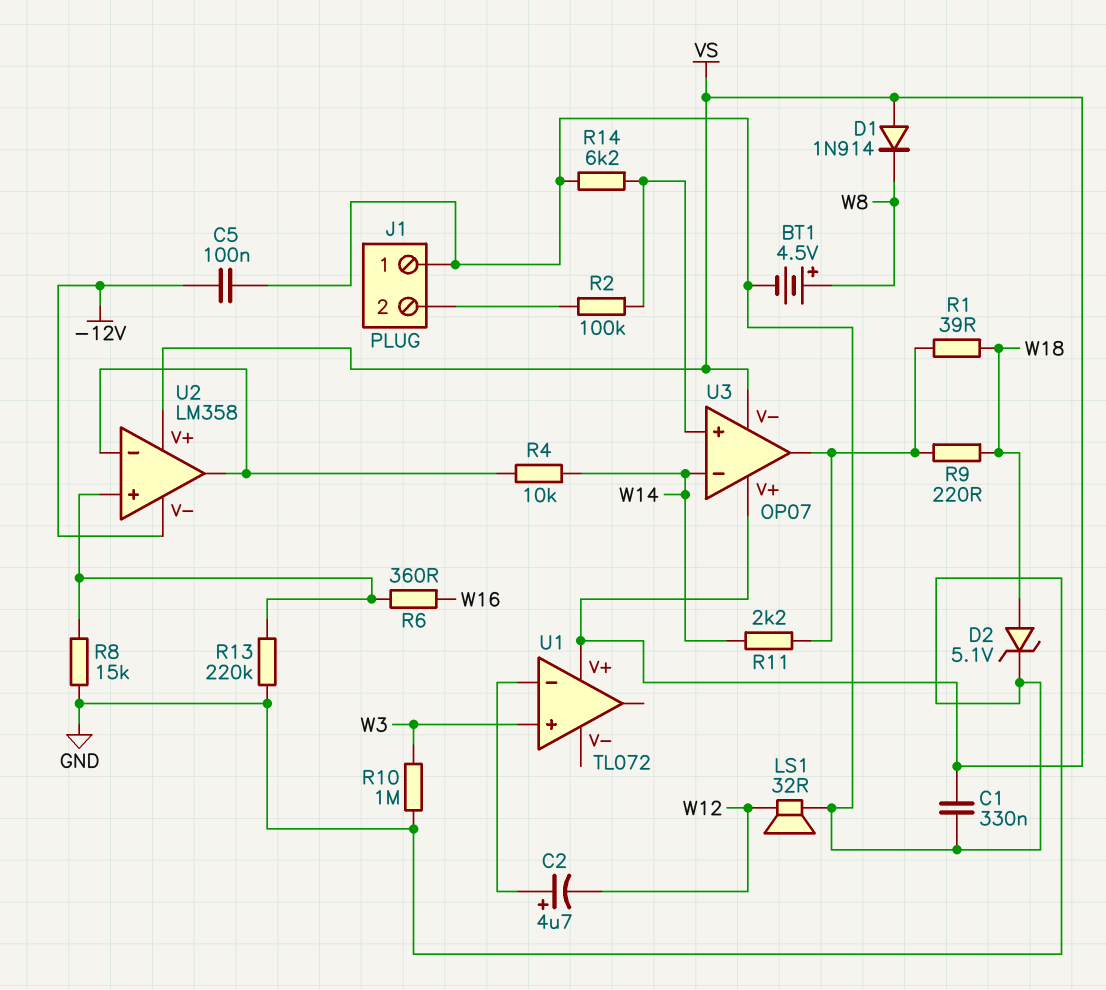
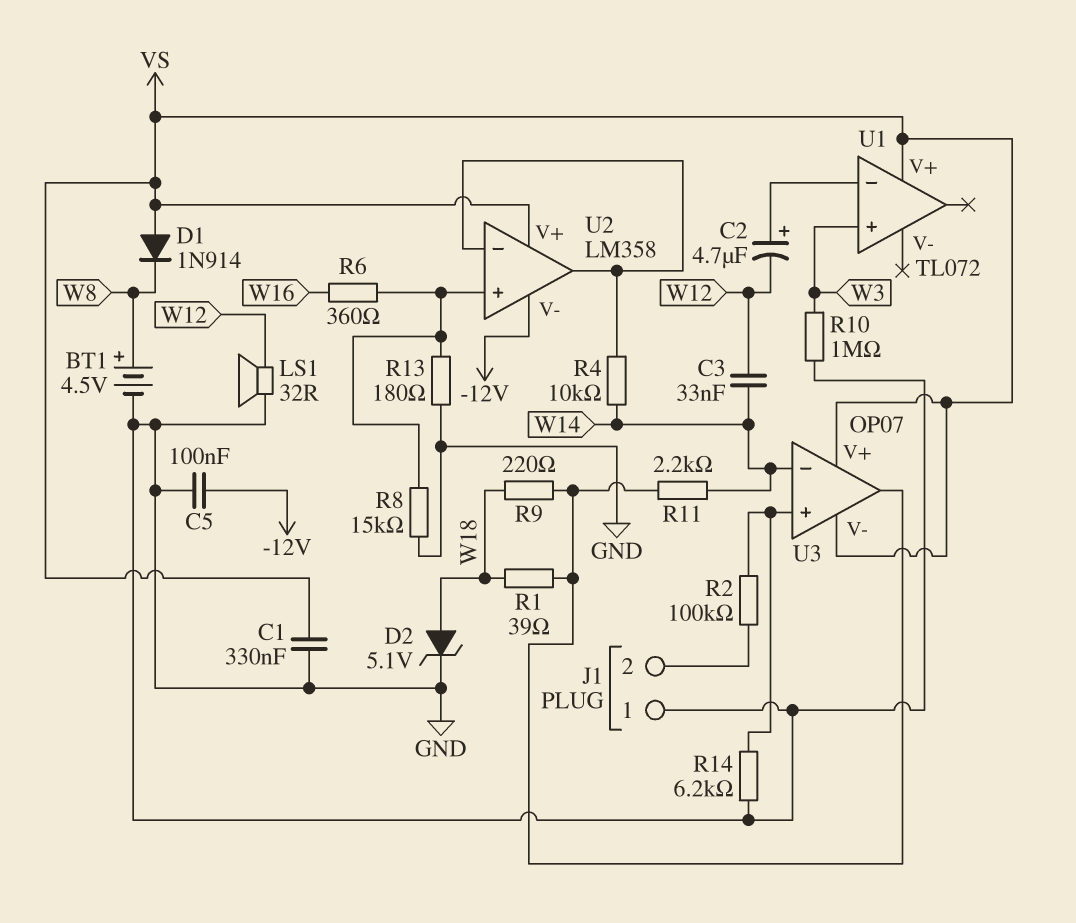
C3: none -> 33nF (W12, W14)
R13: 220k (GND, U2/in+) -> 180 (GND, U2/in+)

